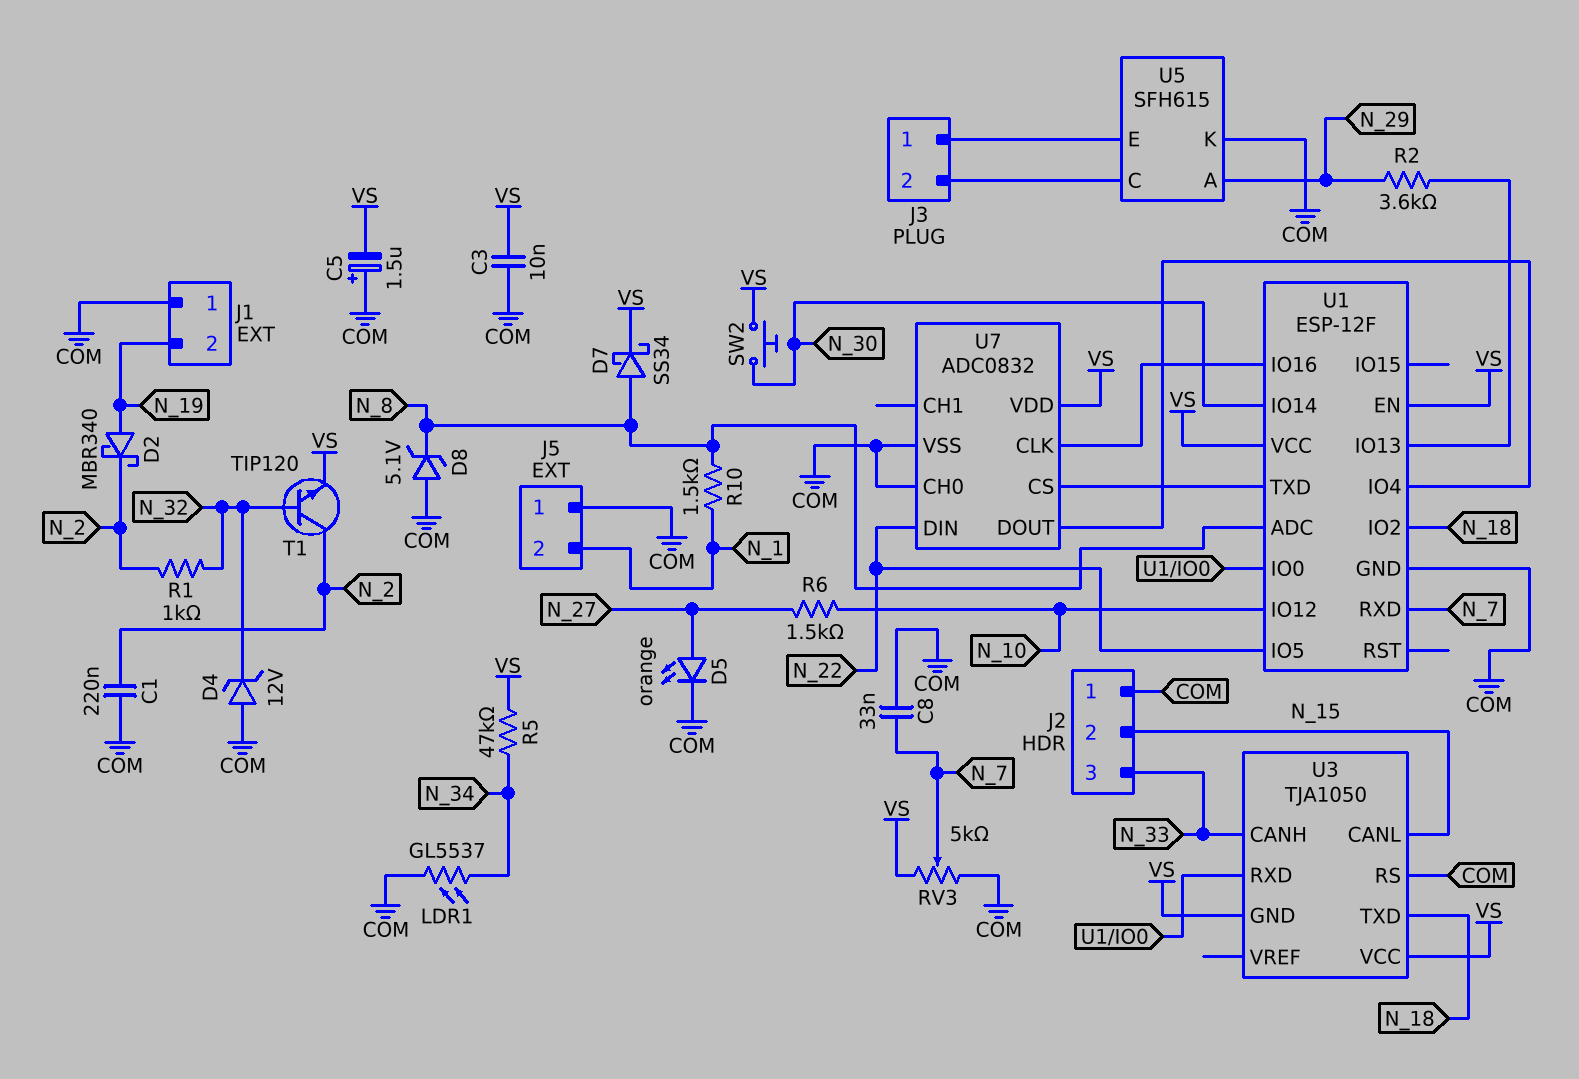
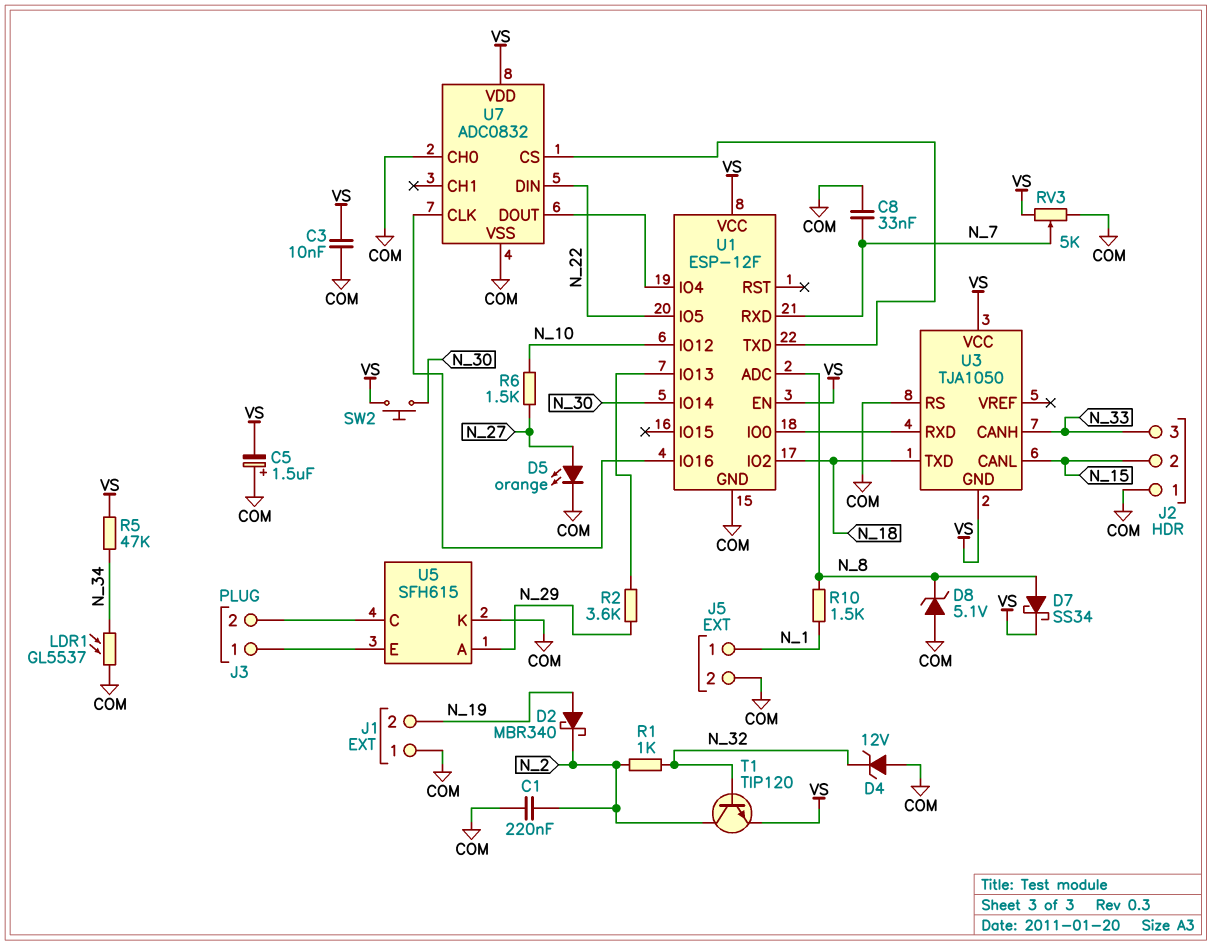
J5 pin 1: COM -> N_1
J5 pin 2: N_1 -> COM

